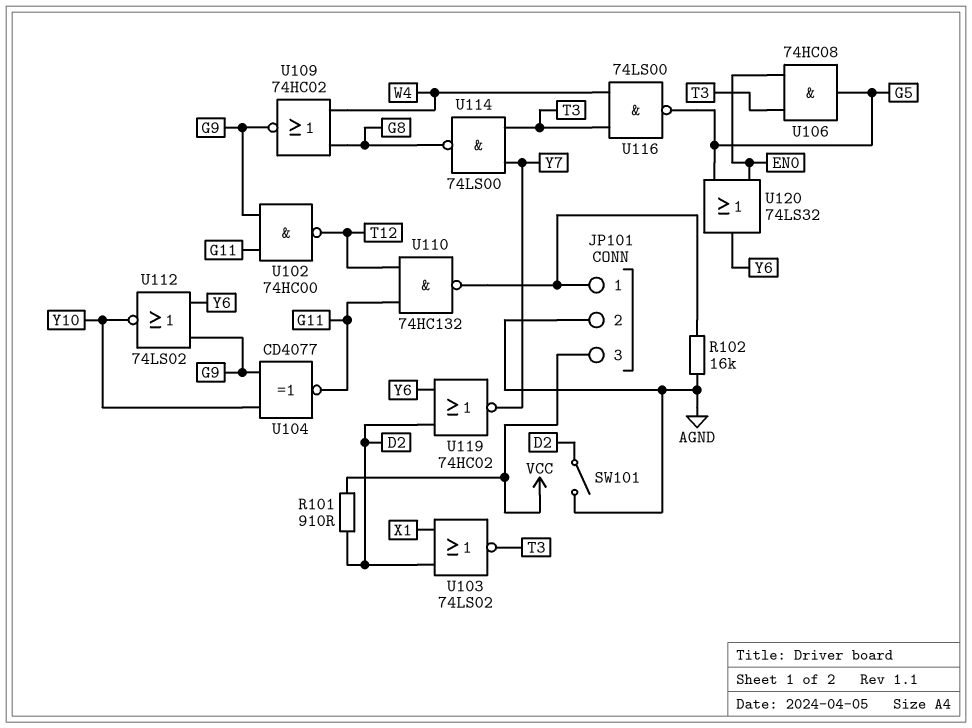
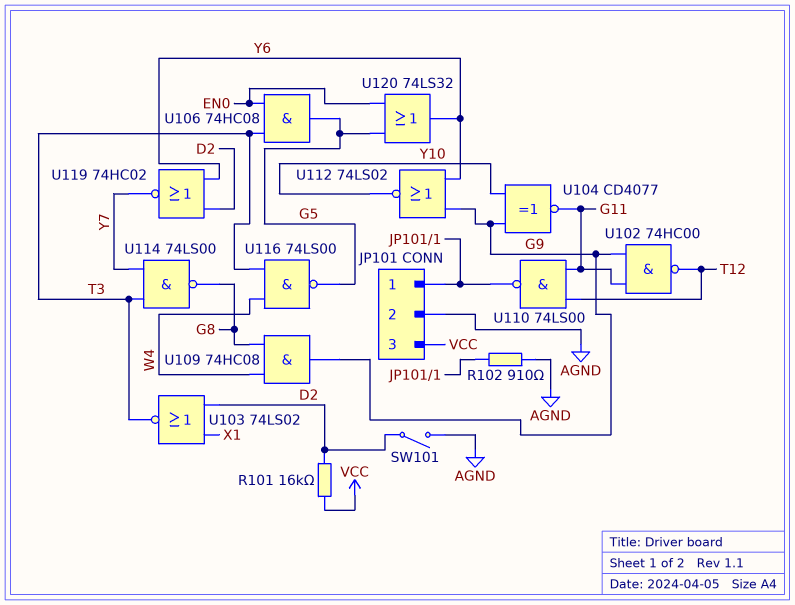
R101: 910 (D2, VCC) -> 16k (D2, VCC)
R102: 16k (AGND, JP101/1) -> 910 (AGND, JP101/1)
U109: NOR 74HC02 (in G8, in W4, out G9) -> AND 74HC08 (in G8, in W4, out G9)
U110: NAND 74HC132 (in G11, in T12, out JP101/1) -> NAND 74LS00 (in G11, in T12, out JP101/1)

